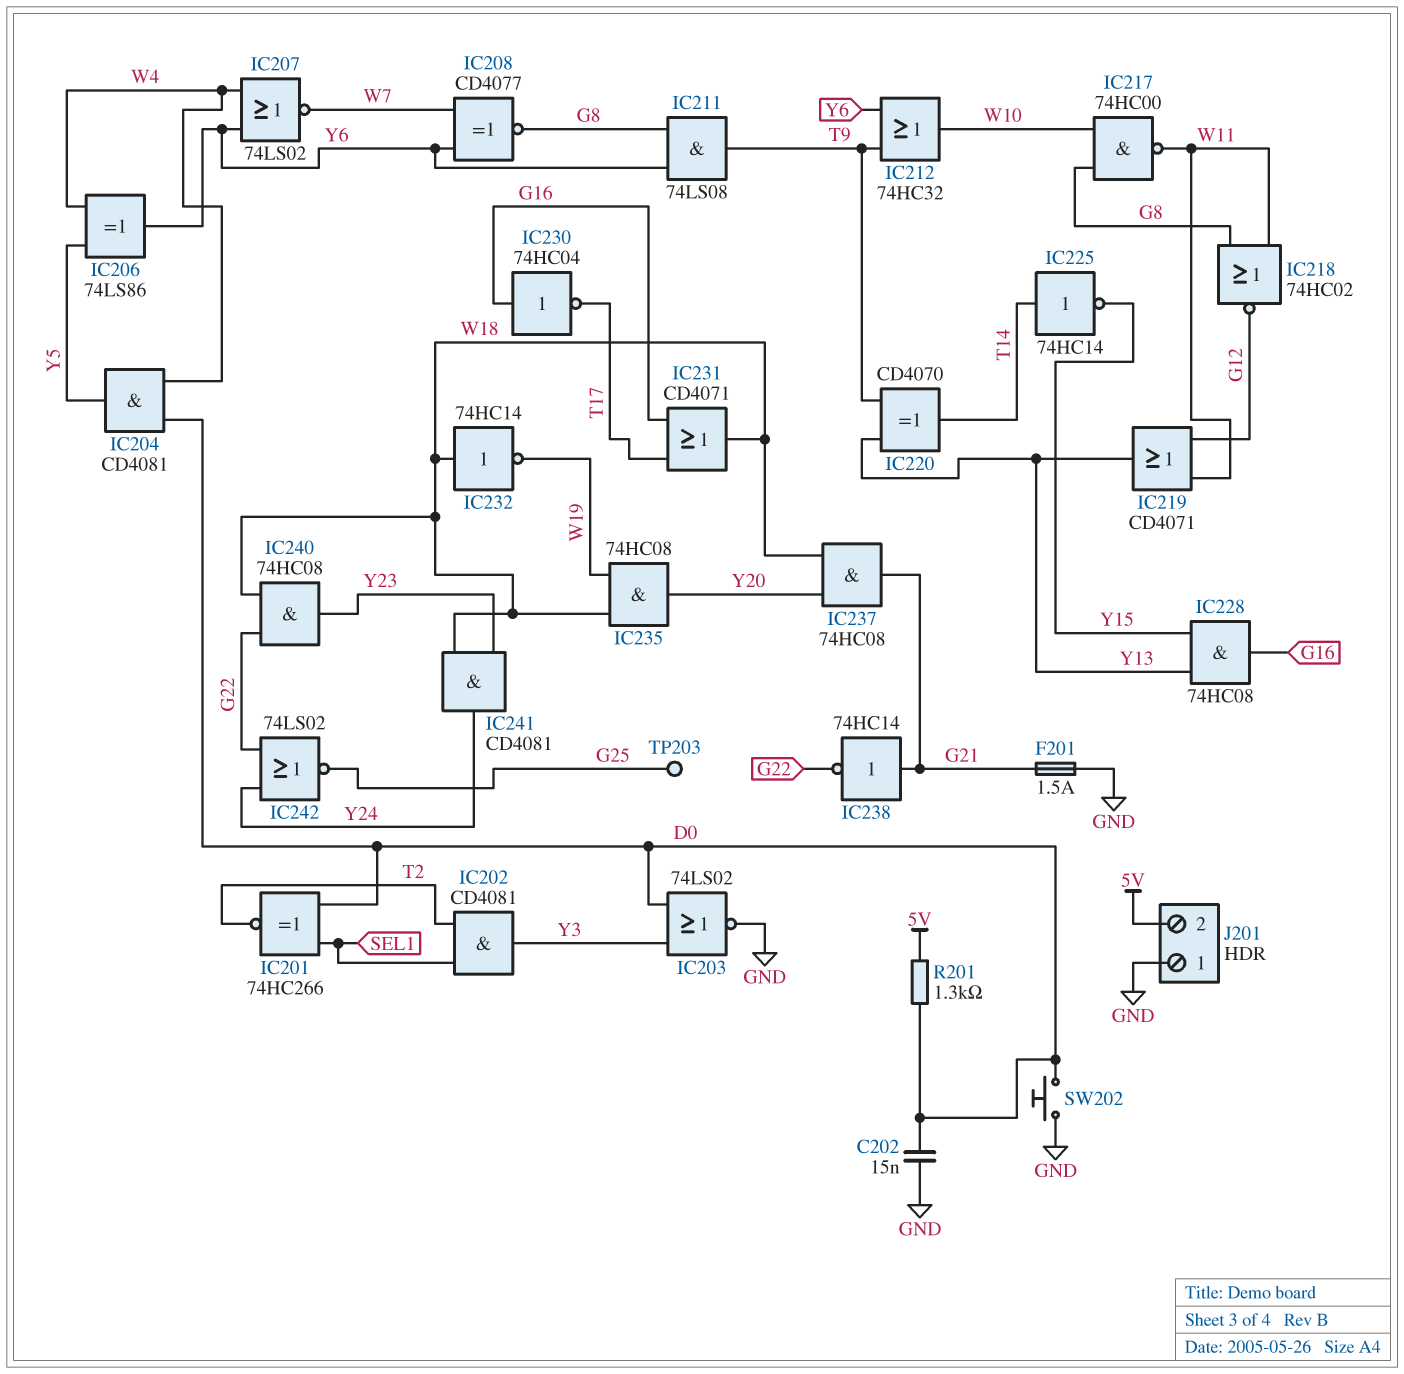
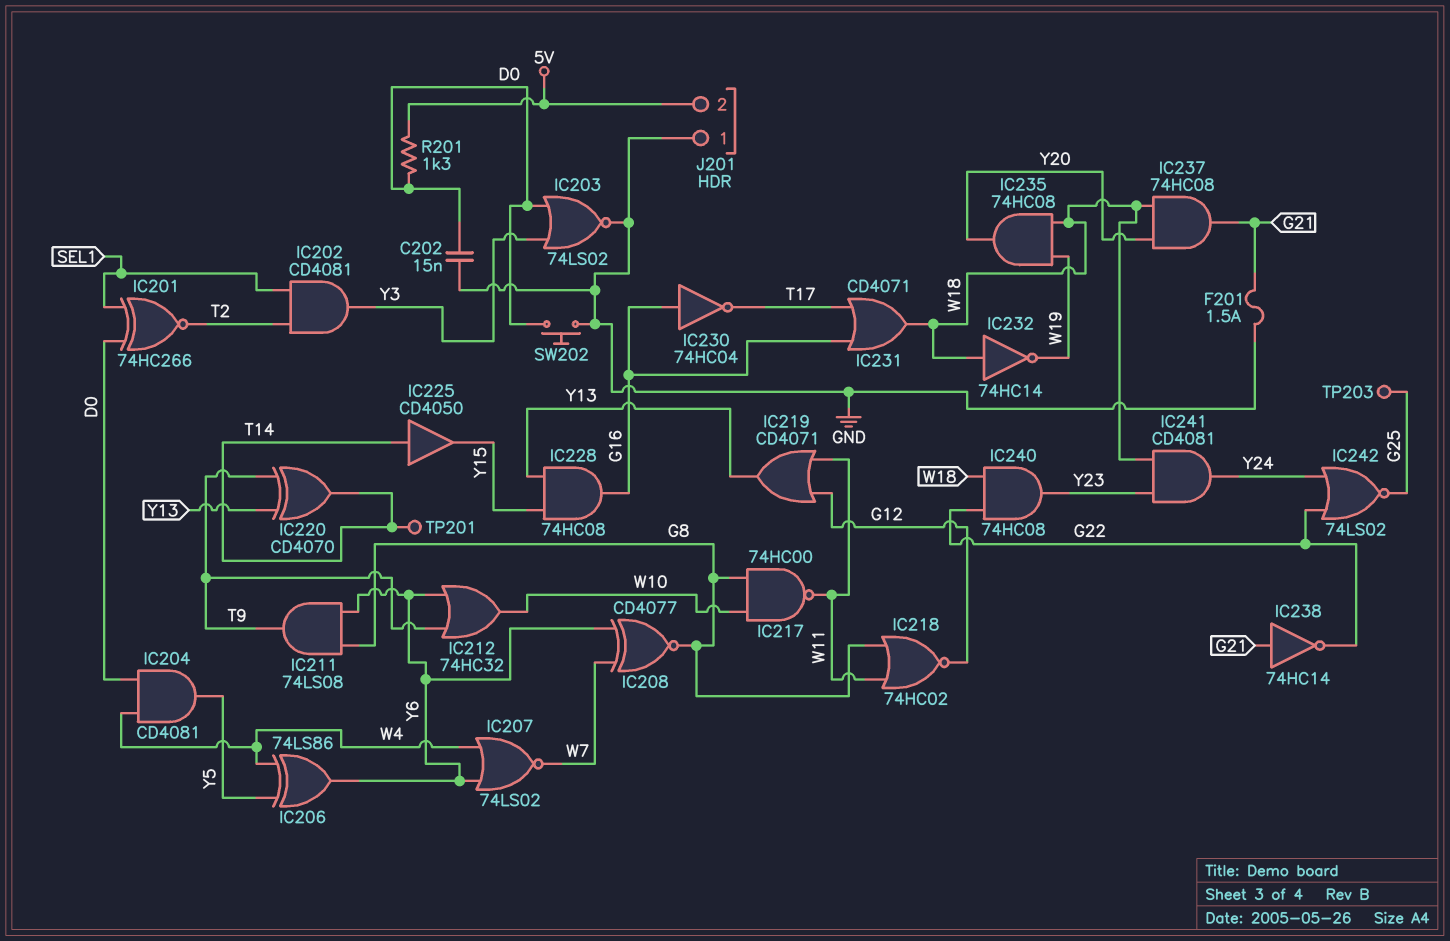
IC225: NOT 74HC14 (in T14, out Y15) -> buffer CD4050 (in T14, out Y15)
TP201: none -> test point (T14)

